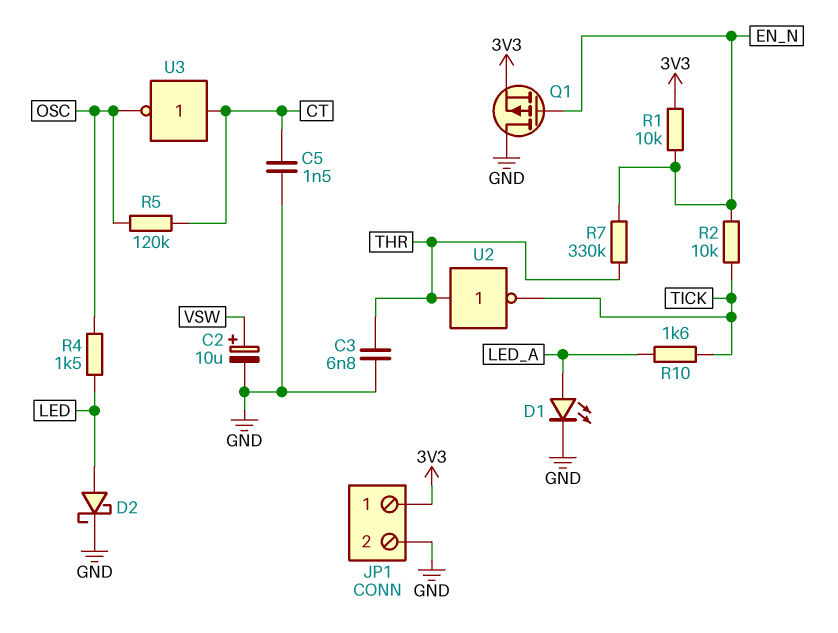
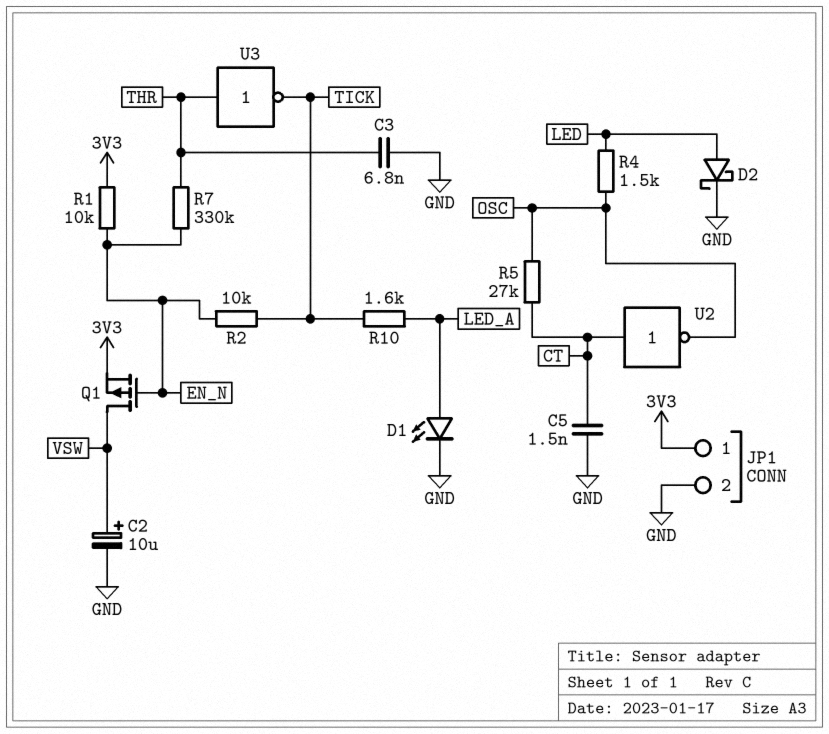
Q1: PMOS (G EN_N, D GND, S 3V3) -> PMOS (G EN_N, D VSW, S 3V3)
R5: 120k (CT, OSC) -> 27k (CT, OSC)
U2: NOT (in THR, out TICK) -> NOT (in CT, out OSC)
U3: NOT (in CT, out OSC) -> NOT (in THR, out TICK)

